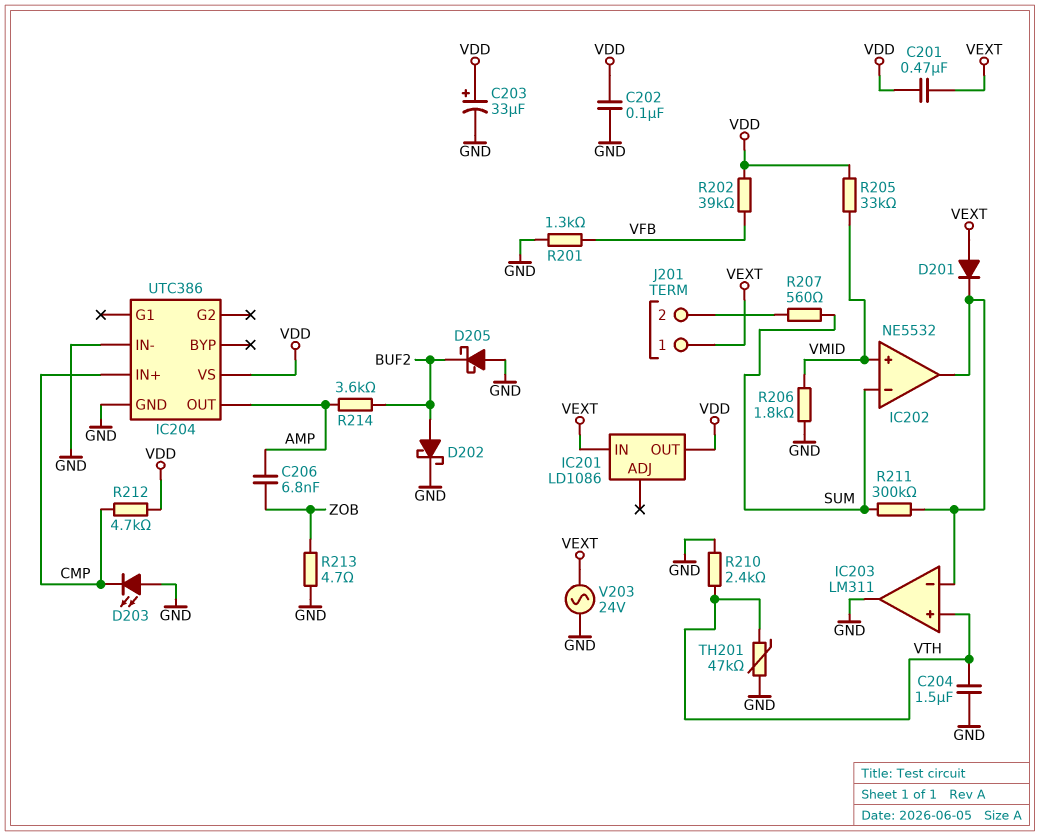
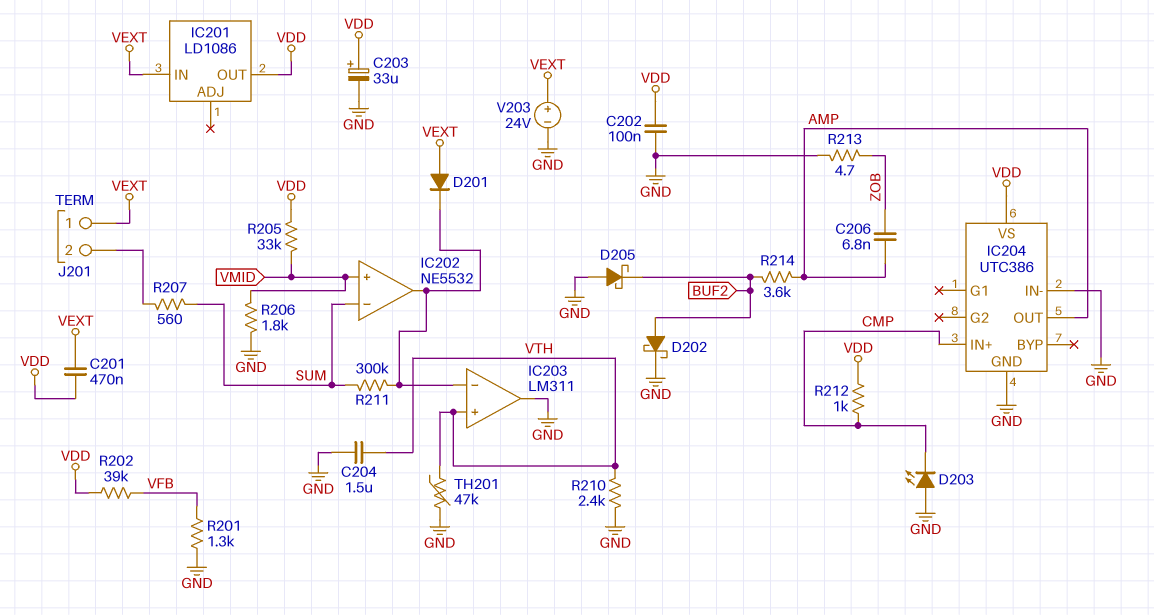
R212: 4.7k (CMP, VDD) -> 1k (CMP, VDD)
V203: AC 24V (GND, VEXT) -> 24V (plus VEXT, minus GND)

